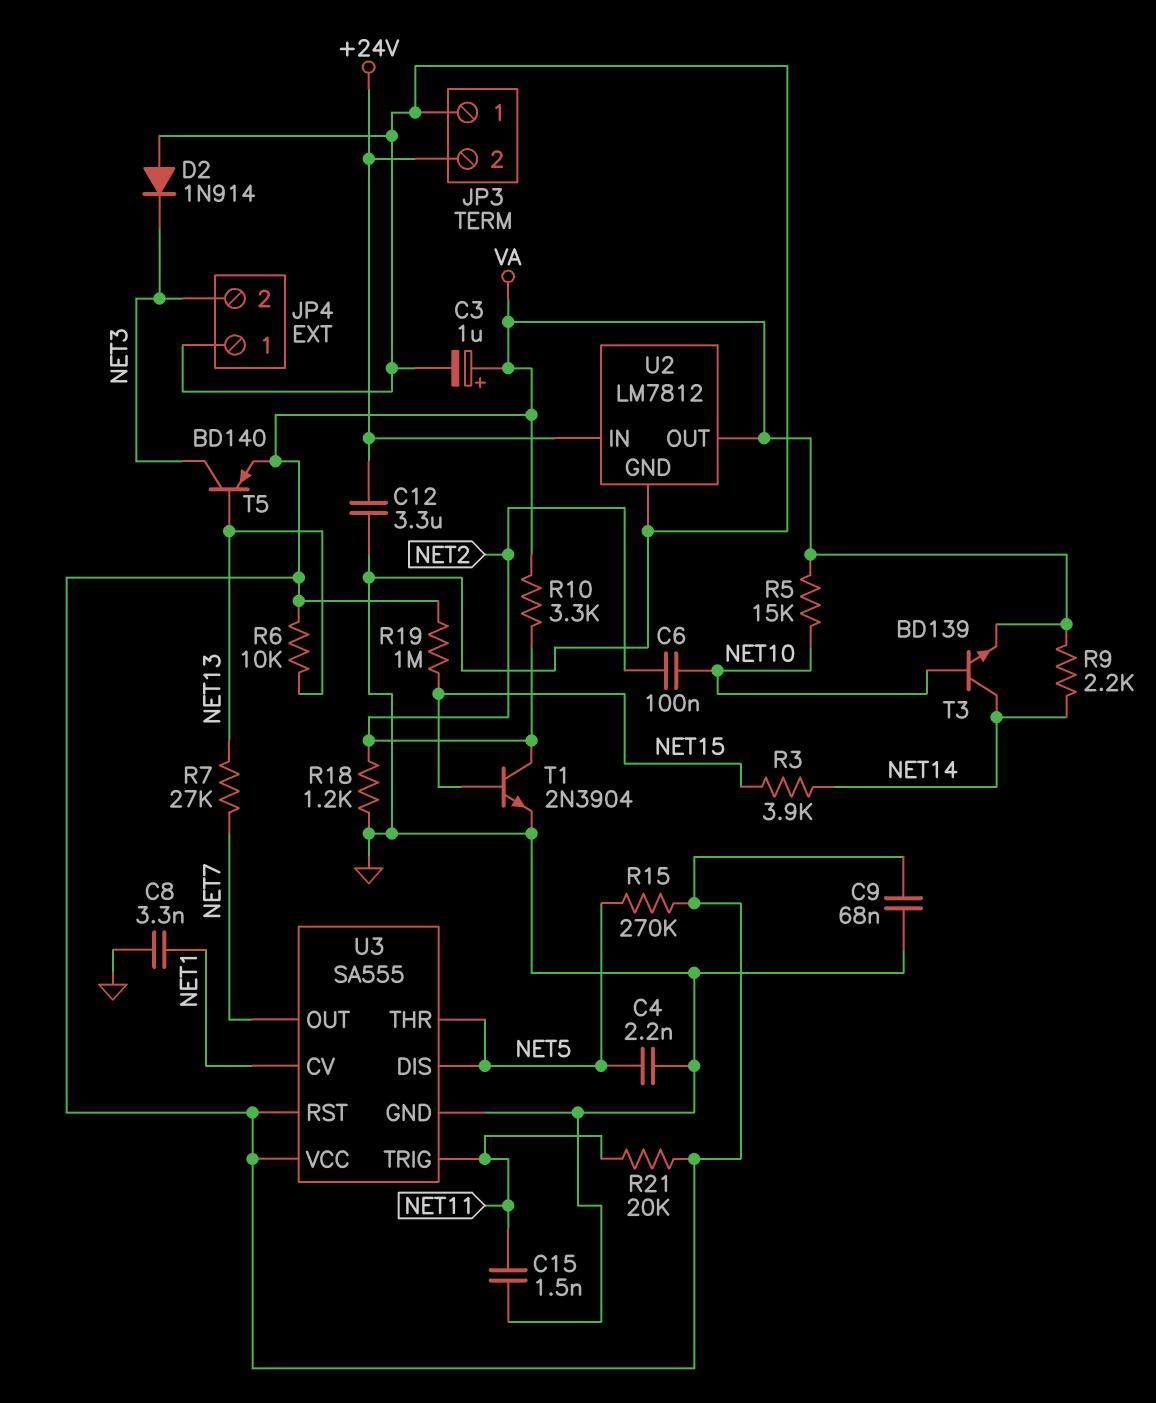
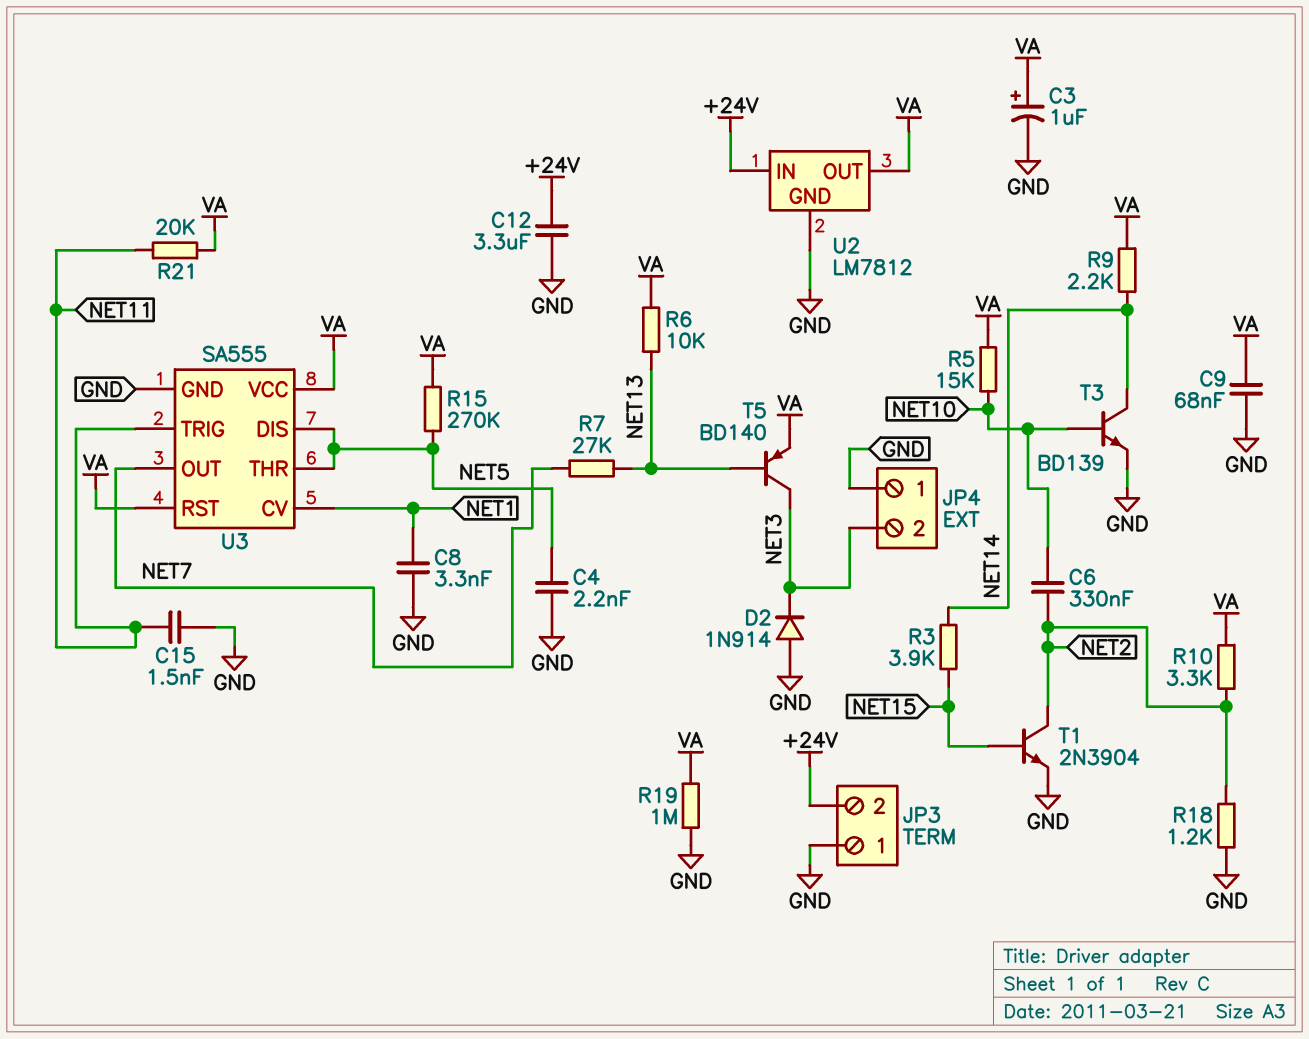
C6: 100nF (NET2, NET10) -> 330nF (NET2, NET10)
R19: 1M (NET15, VA) -> 1M (GND, VA)
T3: NPN BD139 (B NET10, C NET14, E VA) -> NPN BD139 (B NET10, C NET14, E GND)

